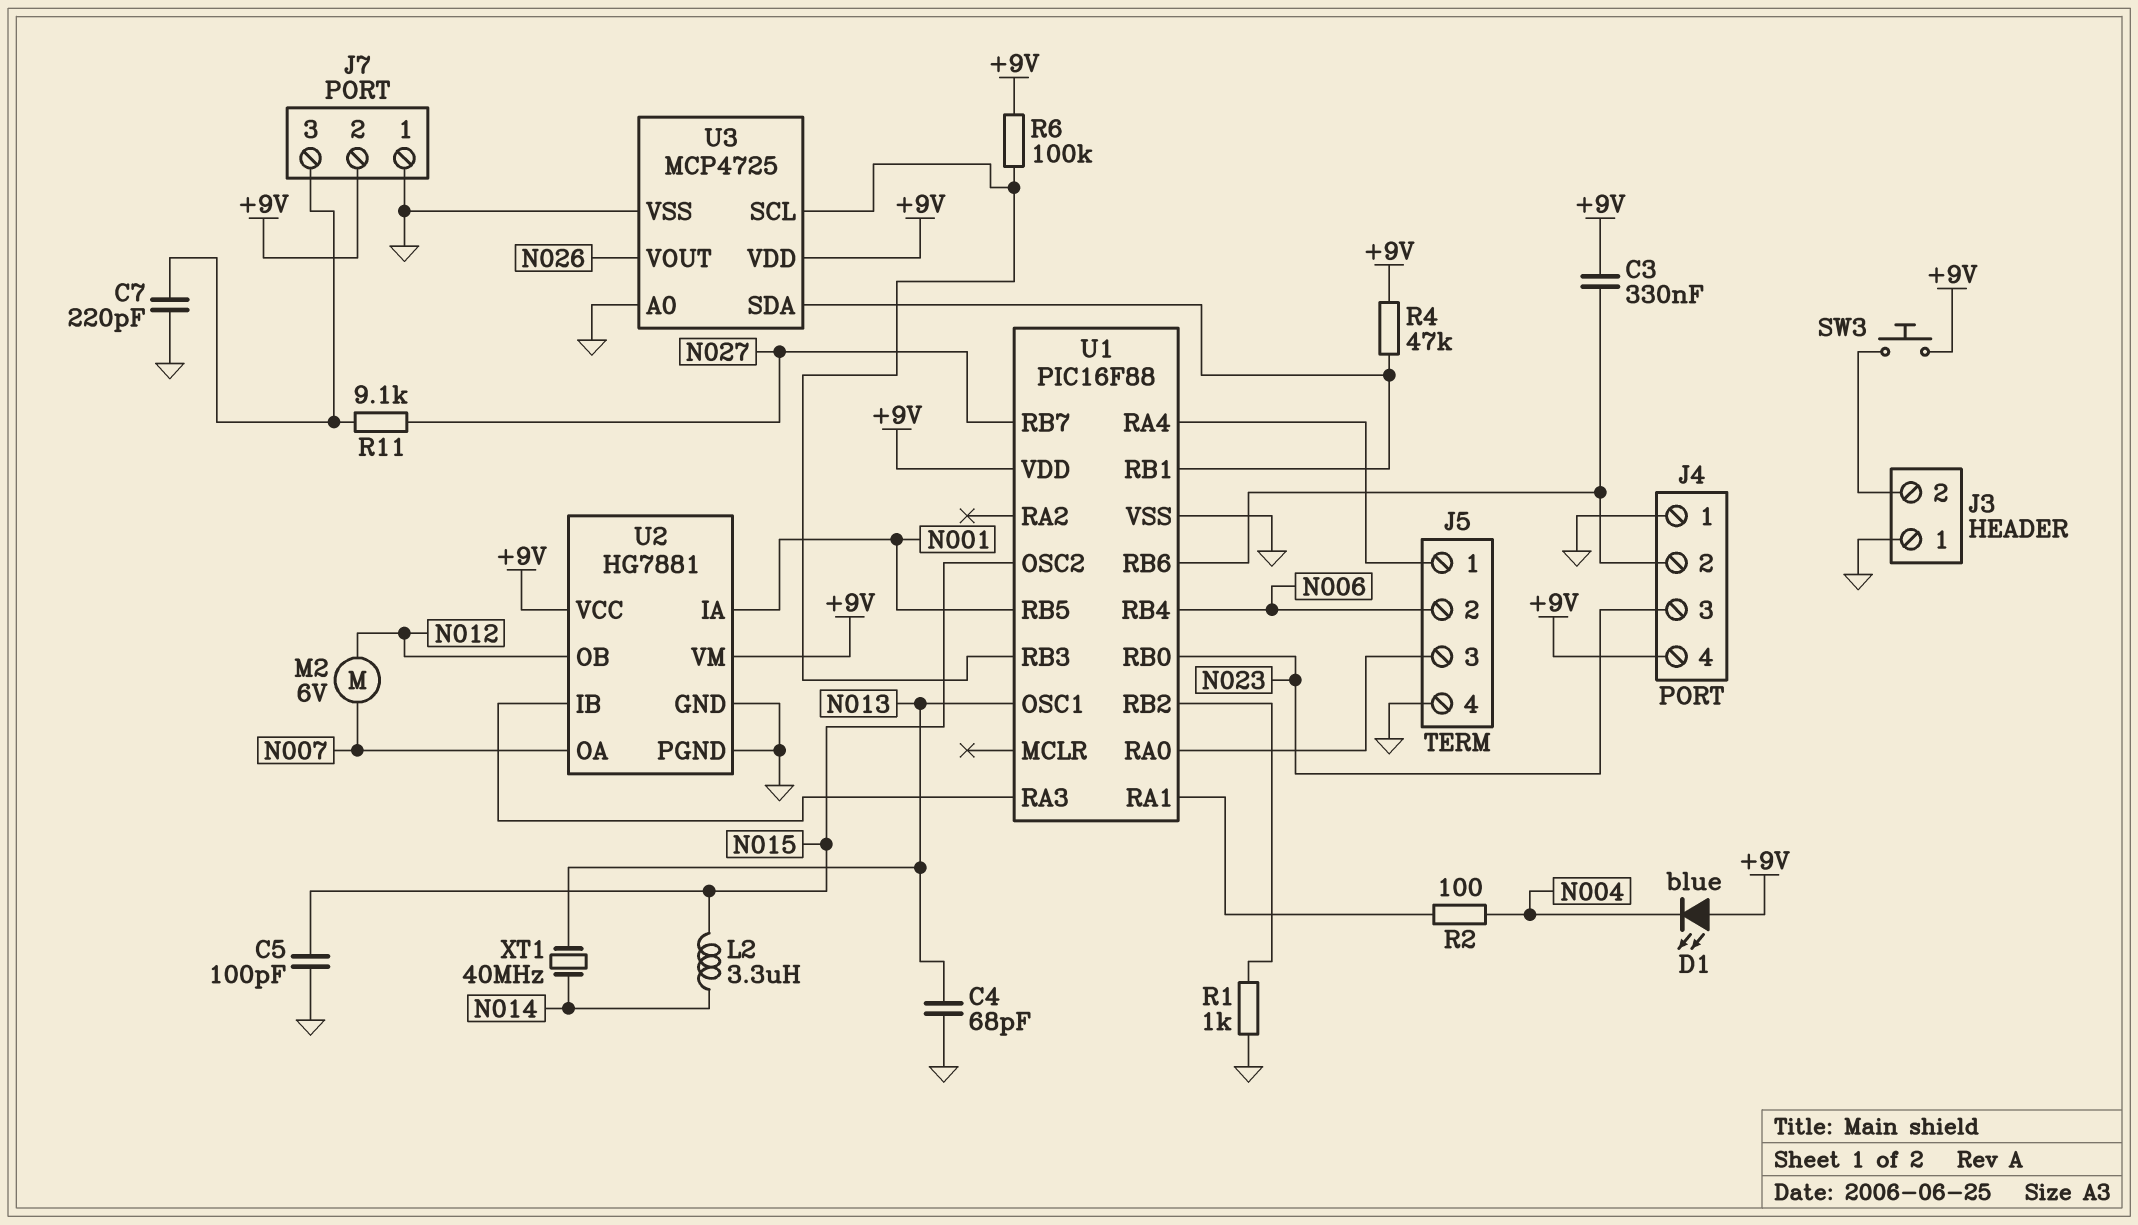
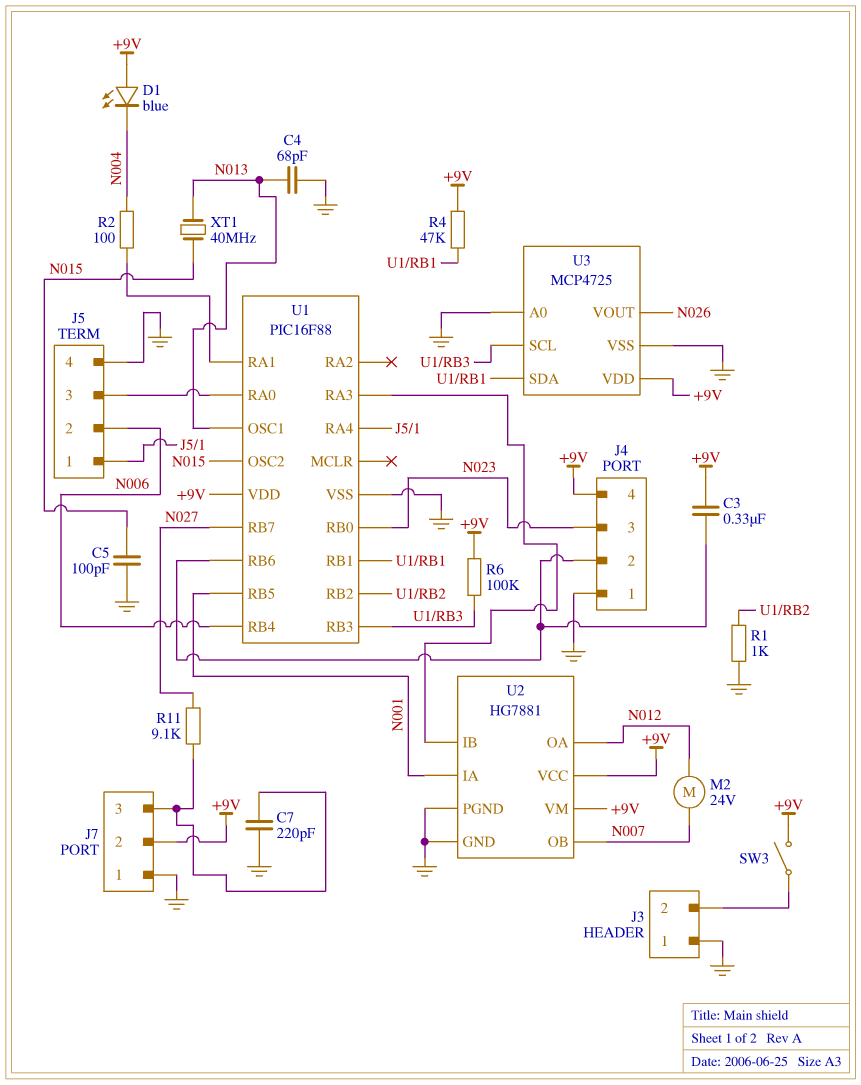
L2: 3.3uH (N014, N015) -> none
M2: motor 6V (N007, N012) -> motor 24V (N007, N012)
SW3: button (+9V, J3/2) -> switch (+9V, J3/2)
U2 pin OA: N007 -> N012
U2 pin OB: N012 -> N007
XT1: 40MHz (N013, N014) -> 40MHz (N013, N015)

